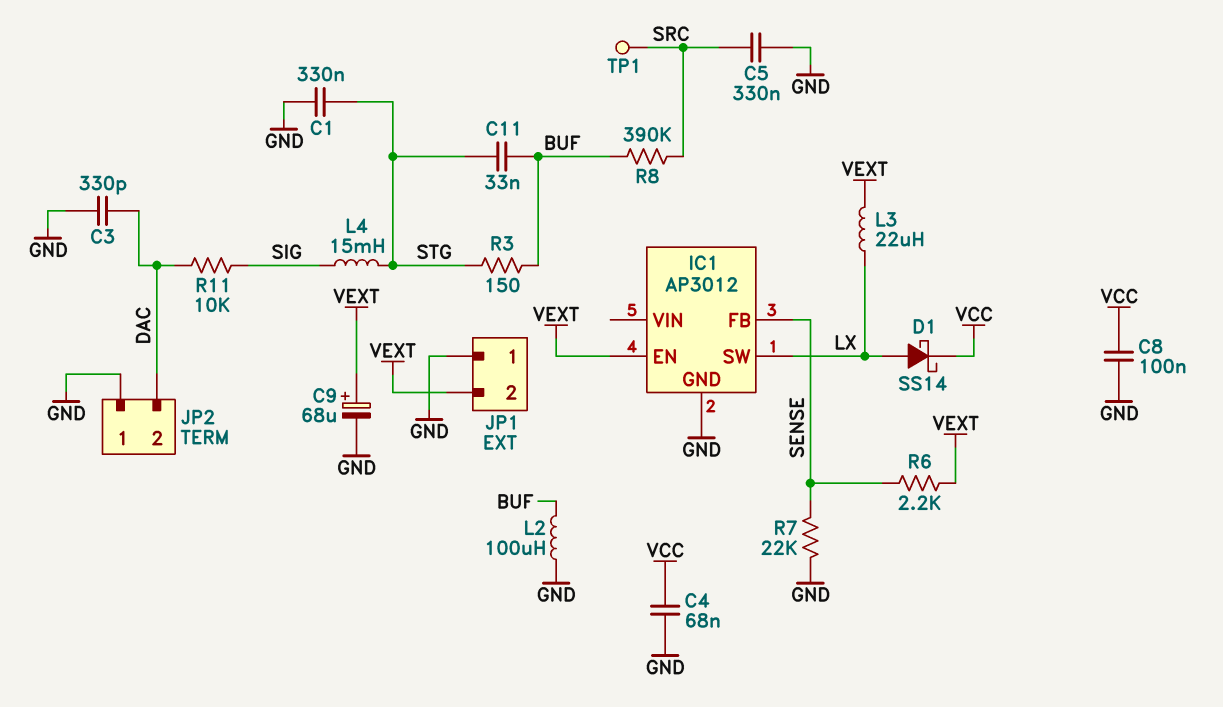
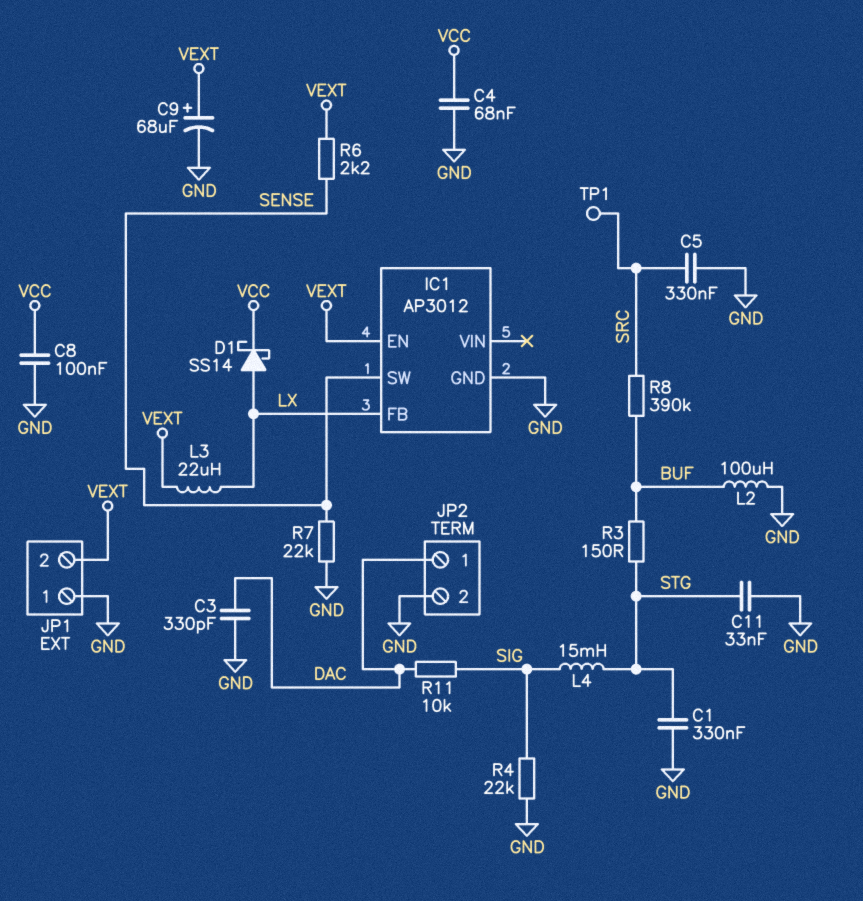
C11: 33nF (BUF, STG) -> 33nF (GND, STG)
IC1 pin FB: SENSE -> LX
IC1 pin SW: LX -> SENSE
JP2 pin 1: GND -> DAC
JP2 pin 2: DAC -> GND
R4: none -> 22k (GND, SIG)

